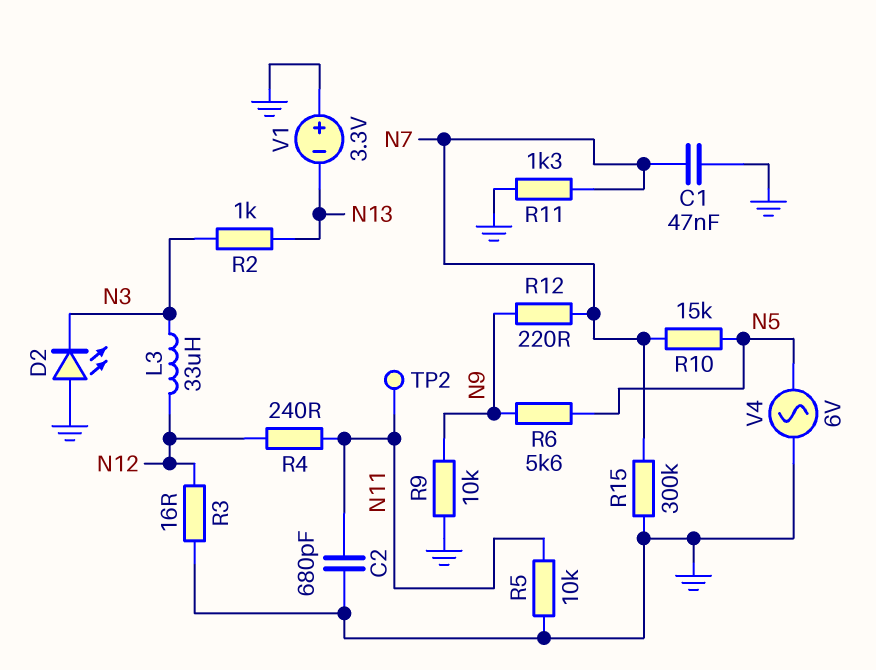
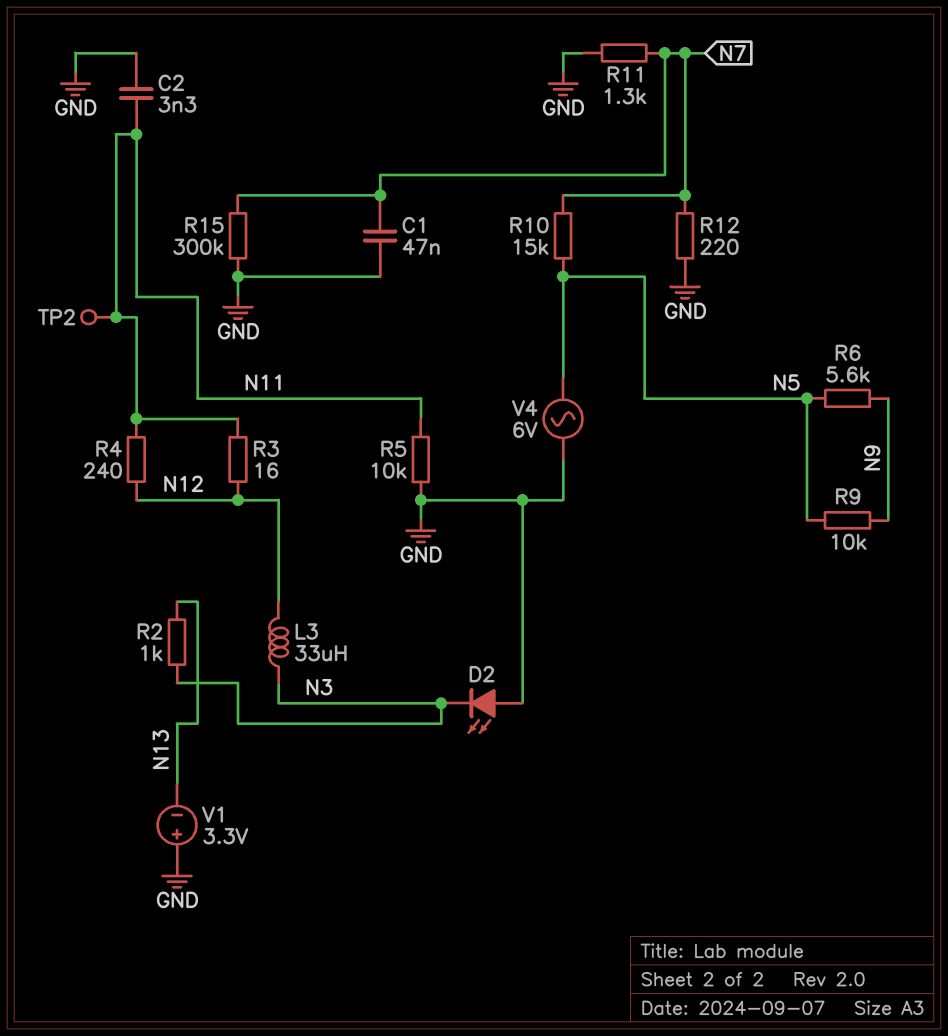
C2: 680pF (GND, N11) -> 3.3nF (GND, N11)
R3: 16 (GND, N12) -> 16 (N11, N12)
R9: 10k (GND, N9) -> 10k (N5, N9)
R12: 220 (N7, N9) -> 220 (GND, N7)

